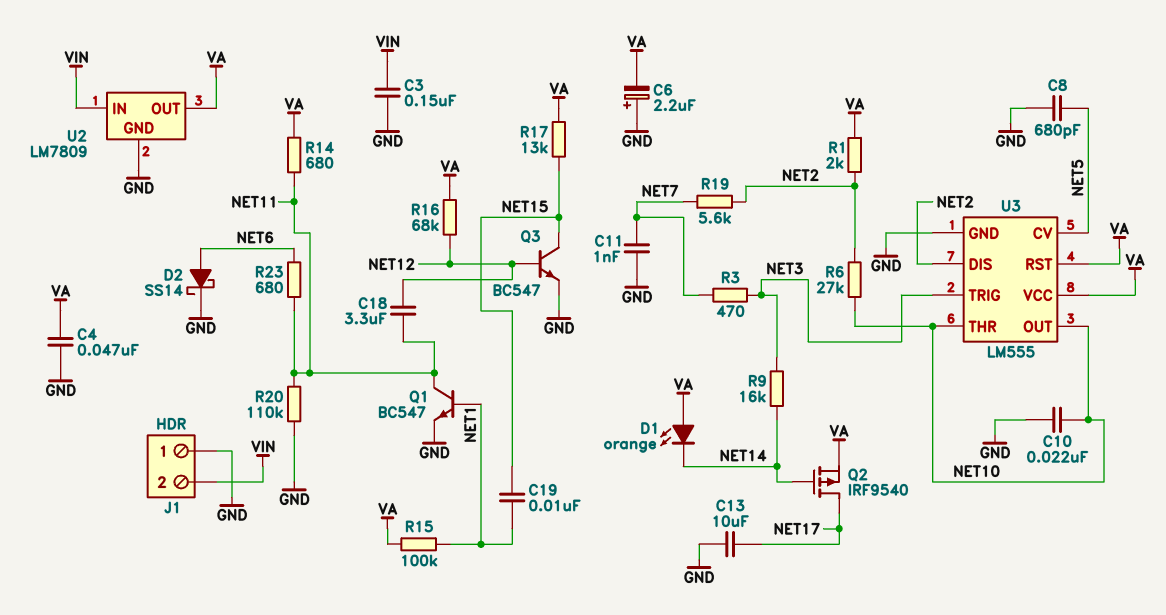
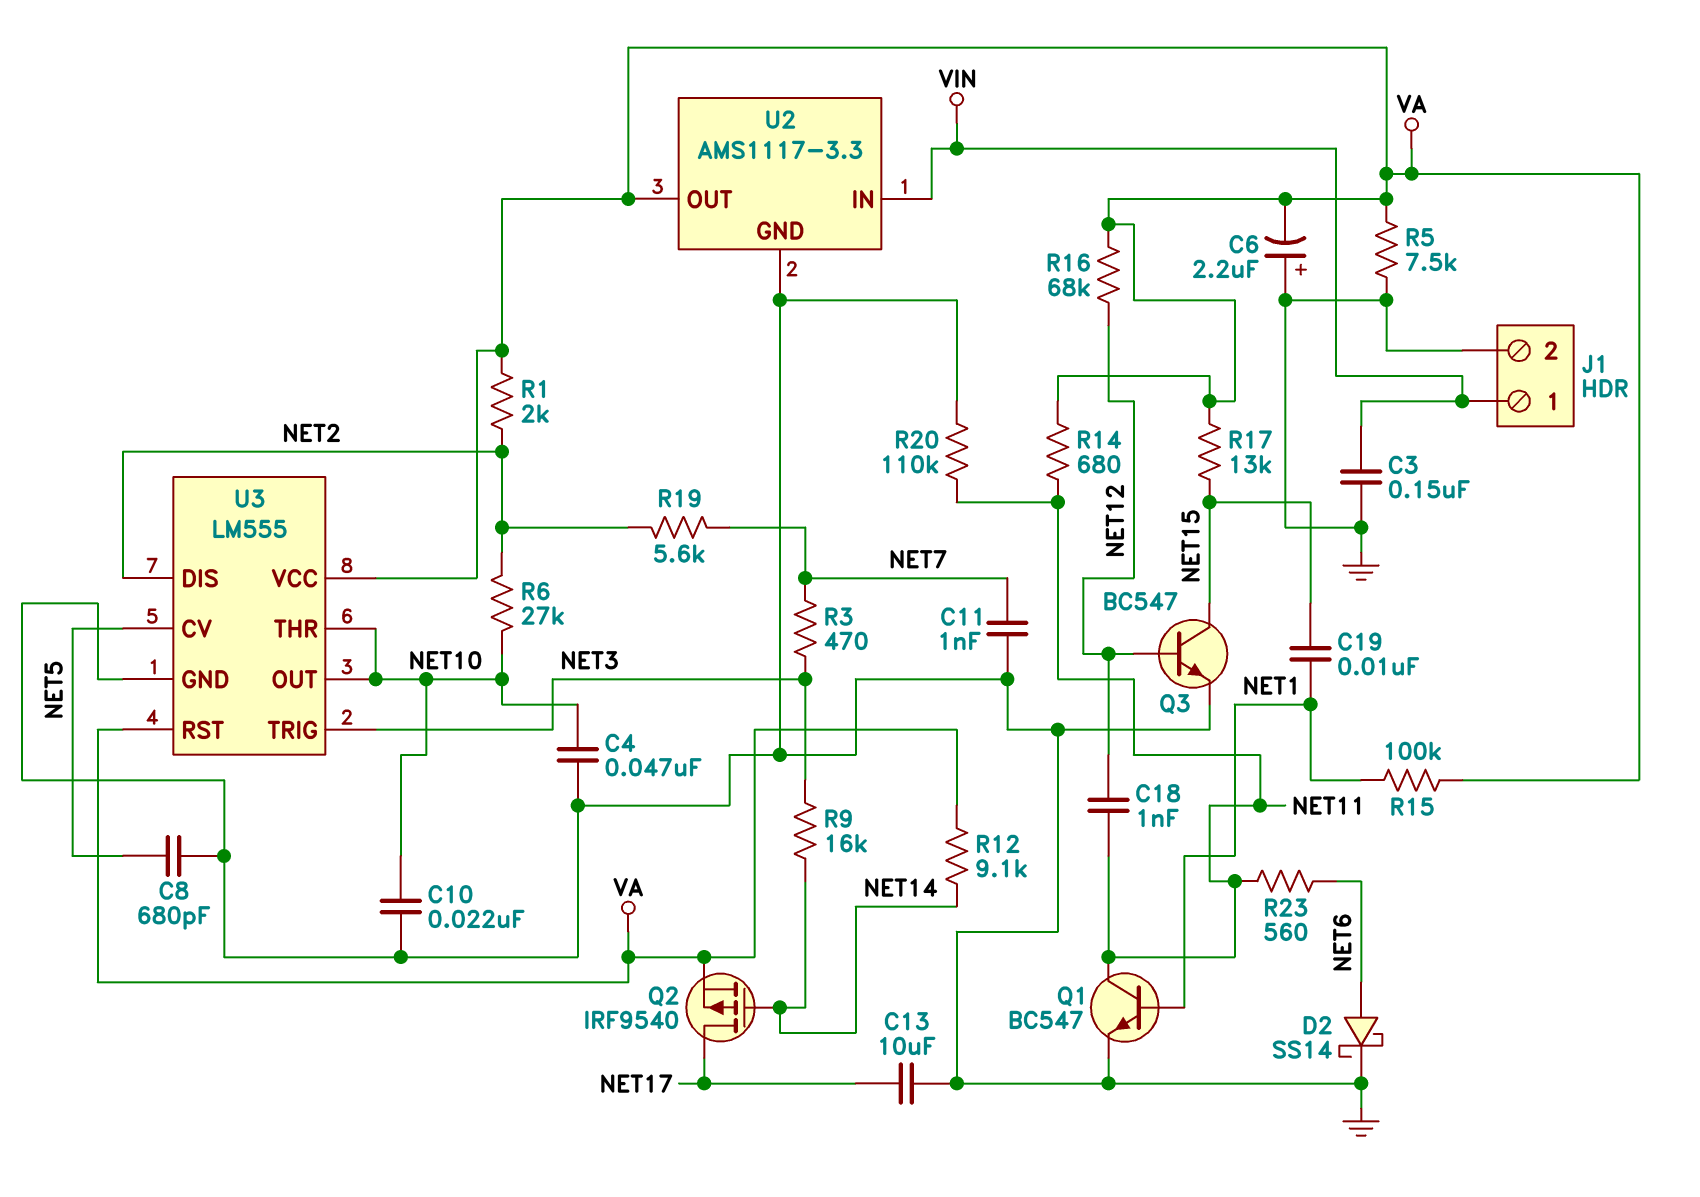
C4: 47nF (GND, VA) -> 47nF (GND, NET10)
C18: 3.3uF (NET11, NET12) -> 1nF (NET11, NET12)
D1: LED orange (A VA, K NET14) -> none
J1 pin 1: GND -> VIN
J1 pin 2: VIN -> GND
R5: none -> 7.5k (GND, VA)
R12: none -> 9.1k (NET14, VA)
R23: 680 (NET6, NET11) -> 560 (NET6, NET11)
U2: LM7809 -> AMS1117-3.3

